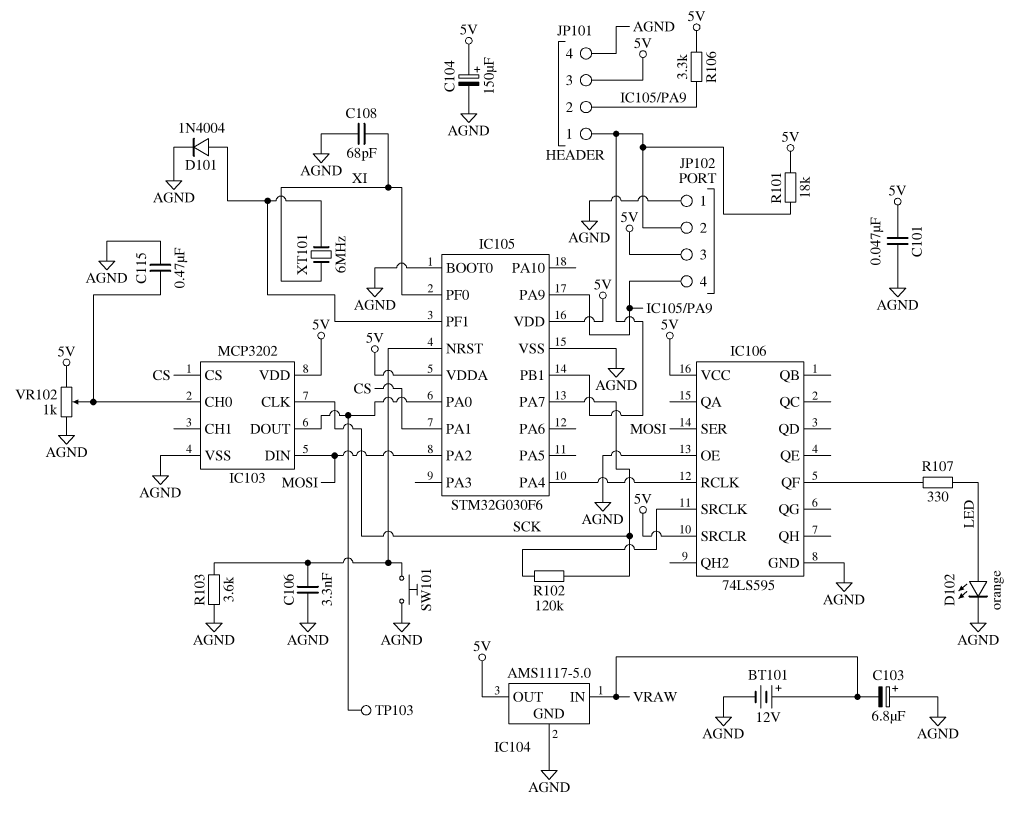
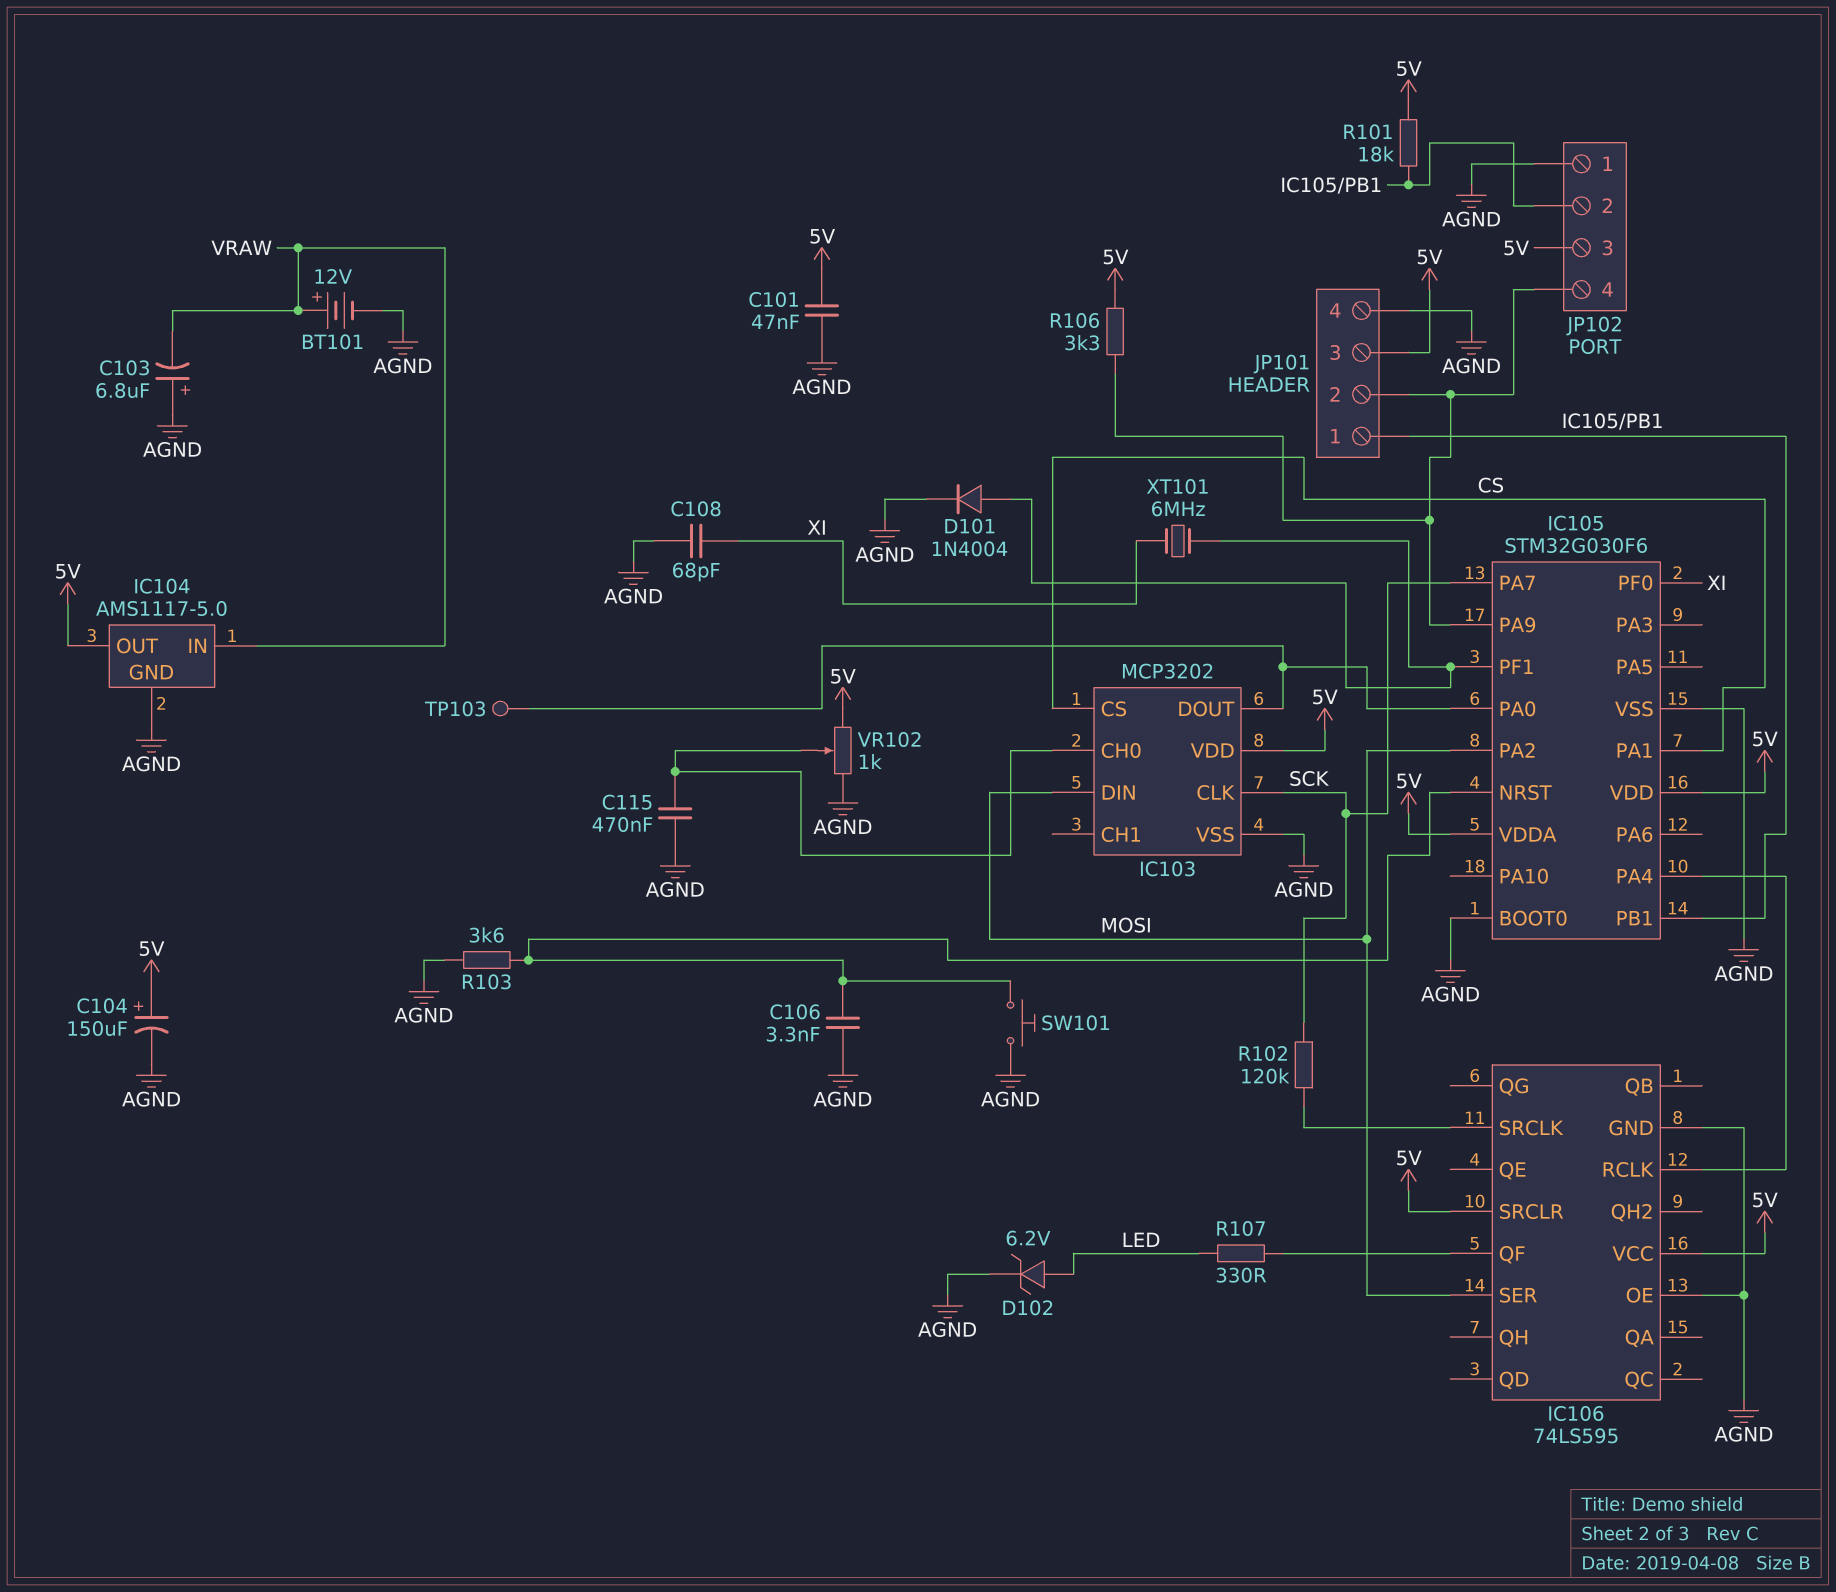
D102: LED orange (A LED, K AGND) -> zener 6.2V (A LED, K AGND)

